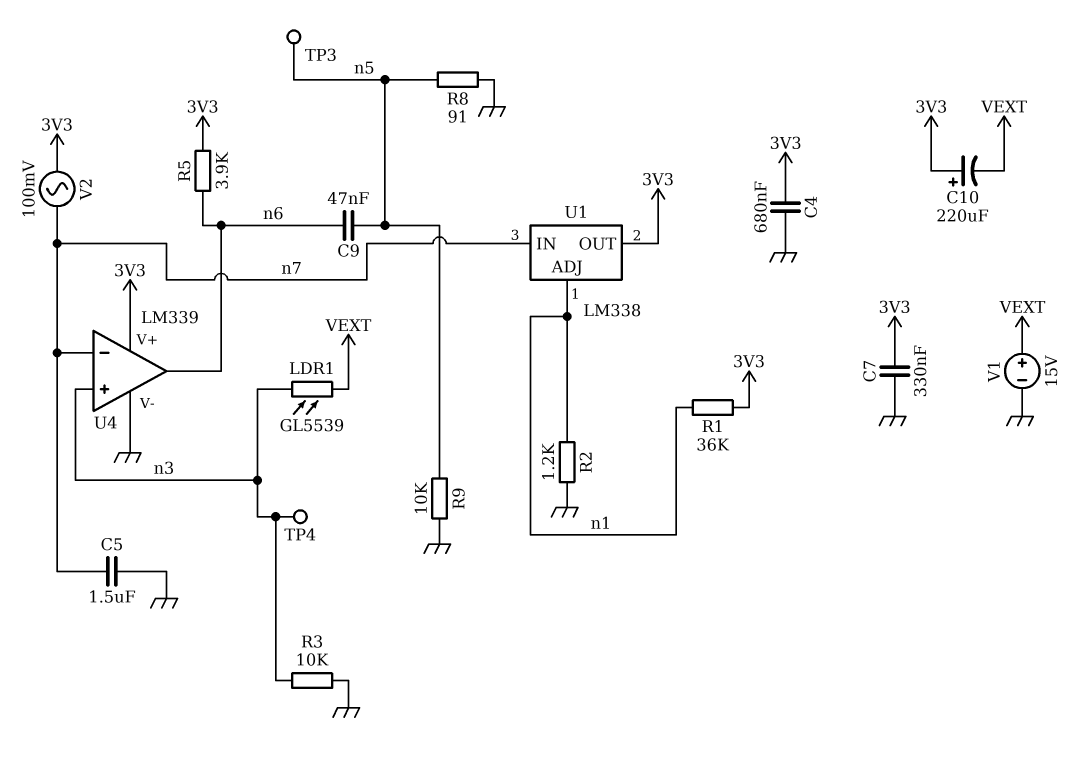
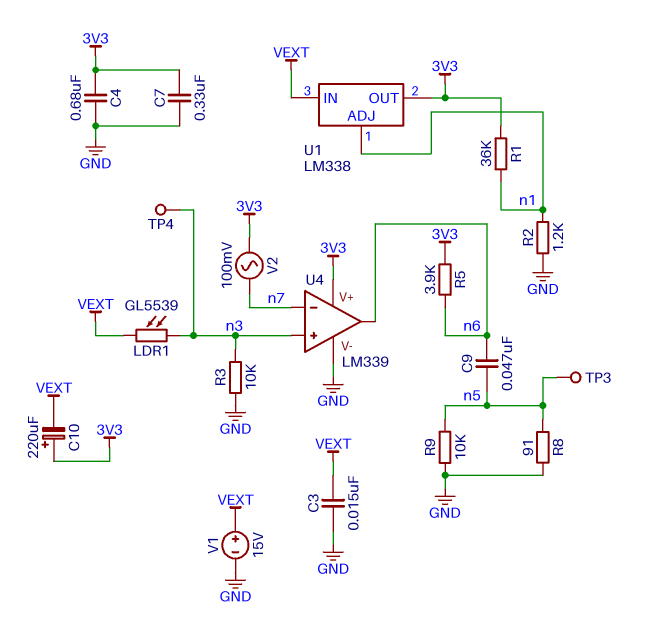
C3: none -> 15nF (GND, VEXT)
C5: 1.5uF (GND, n7) -> none
U1 pin IN: n7 -> VEXT

